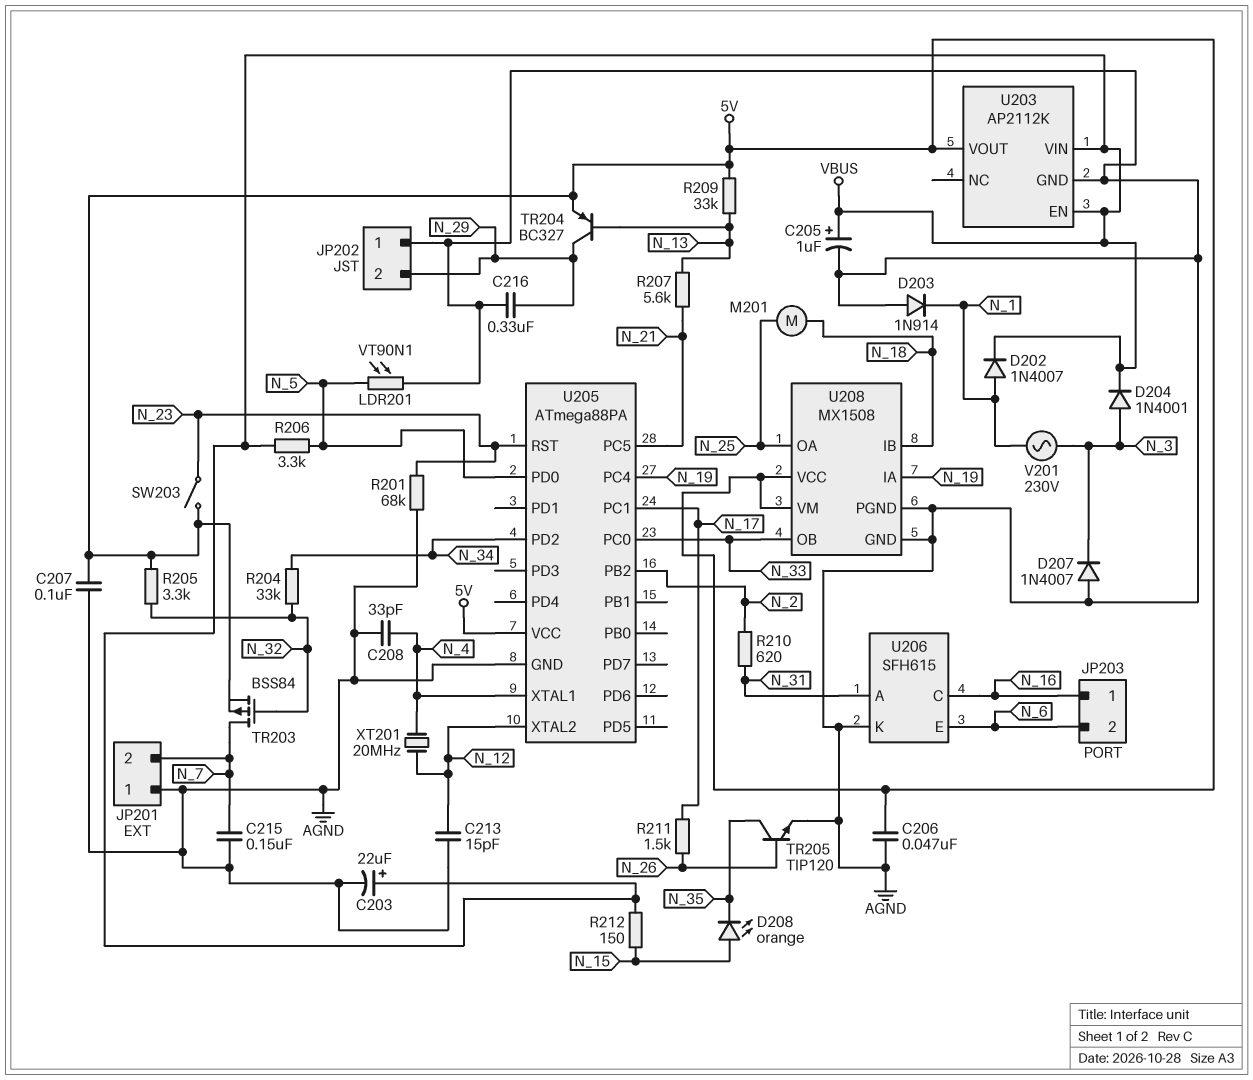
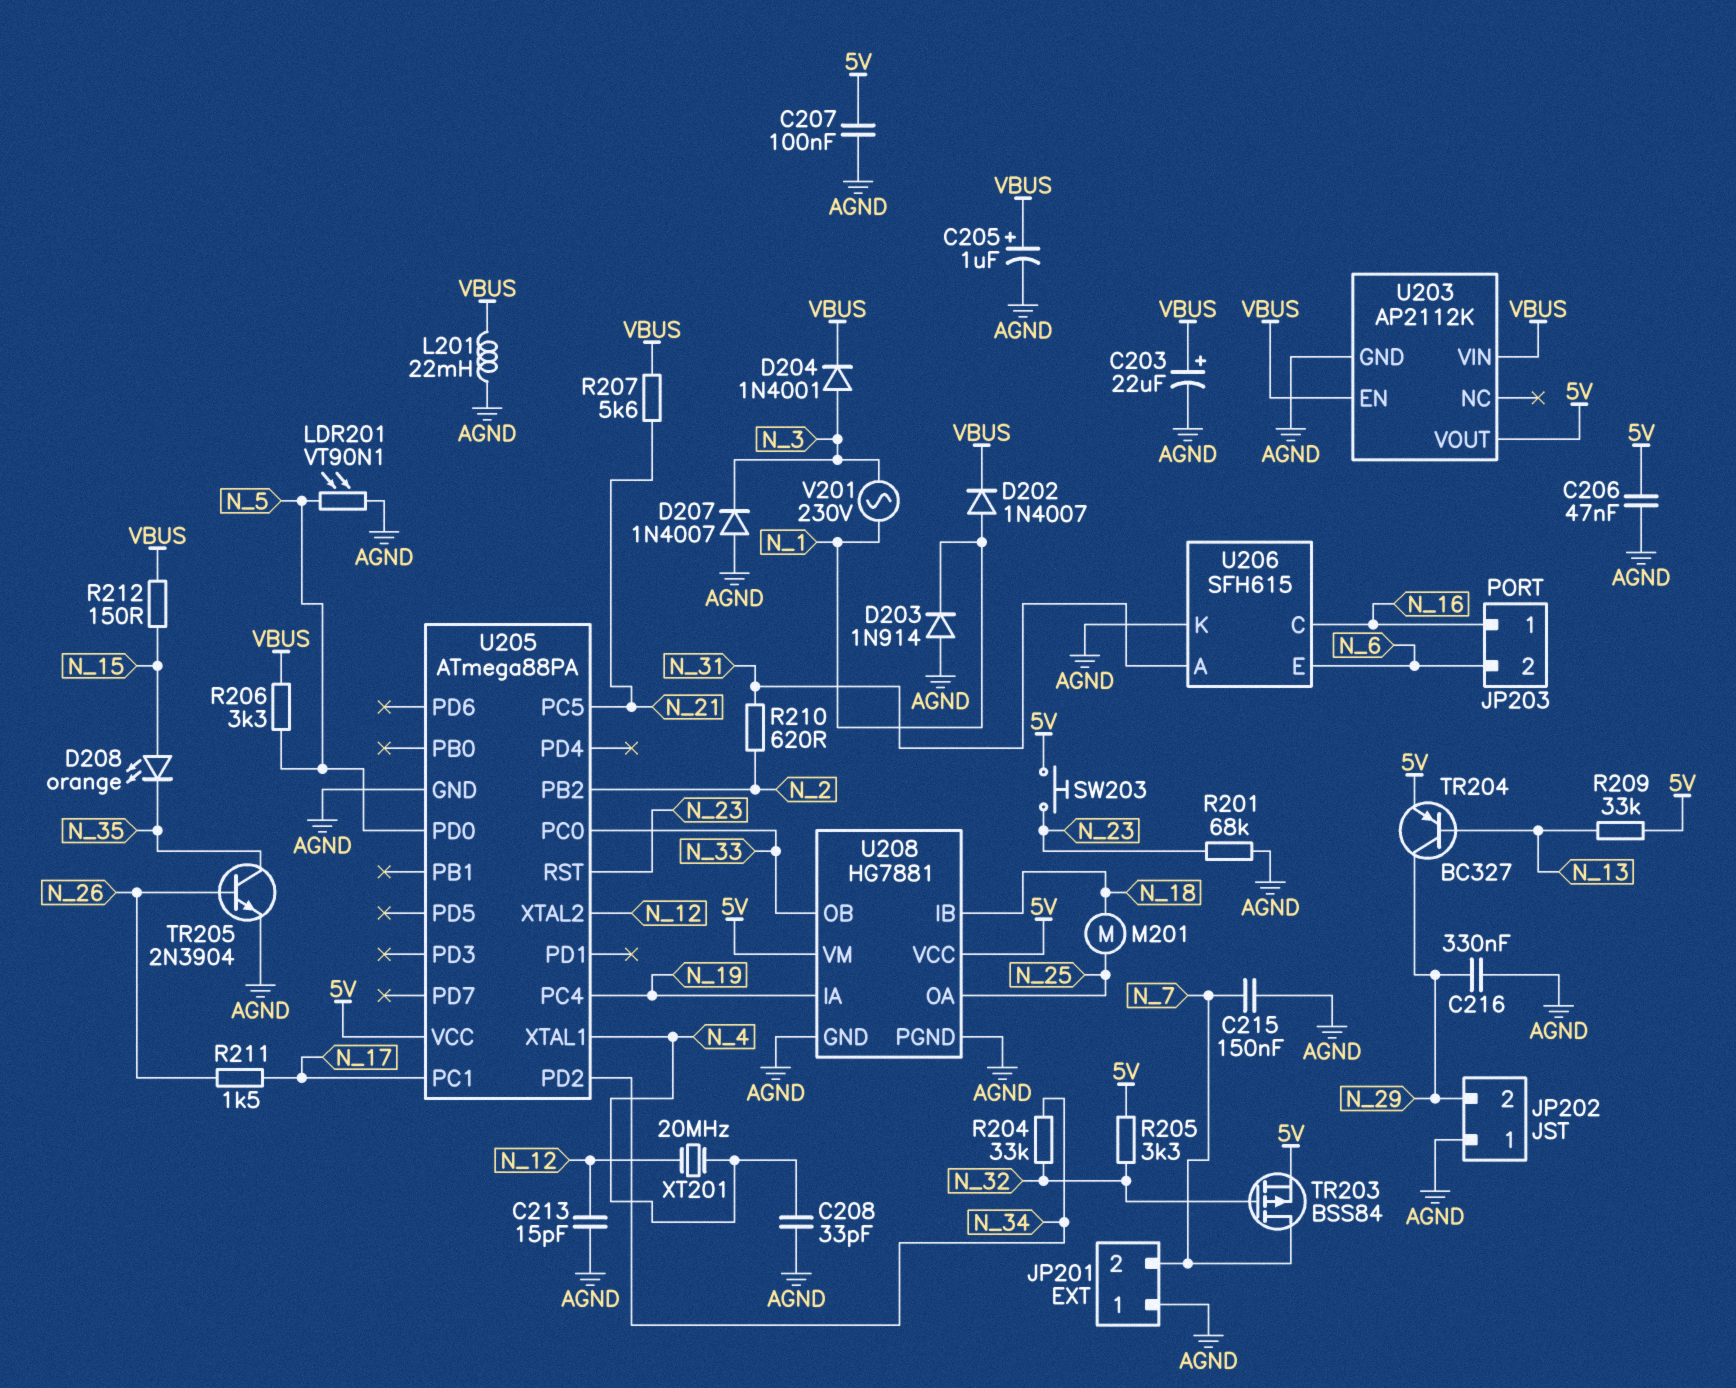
L201: none -> 22mH (AGND, VBUS)
R207: 5.6k (N_13, N_21) -> 5.6k (N_21, VBUS)
SW203: switch (5V, N_23) -> button (5V, N_23)
TR205: NPN TIP120 (B N_26, C N_35, E AGND) -> NPN 2N3904 (B N_26, C N_35, E AGND)
U208: MX1508 -> HG7881

